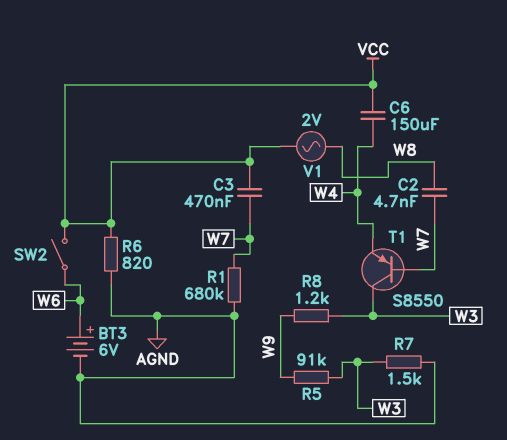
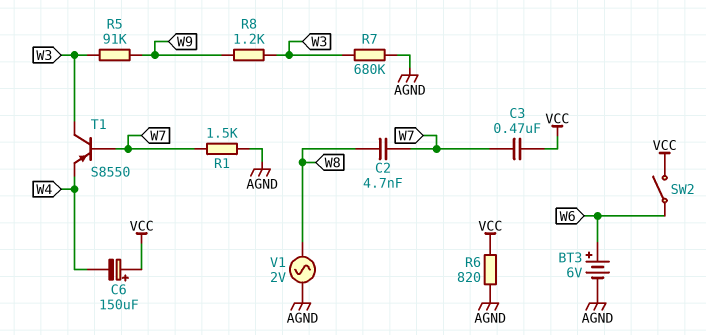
C6: 150uF (VCC, W4) -> 150uF (plus VCC, minus W4)
R1: 680k (AGND, W7) -> 1.5k (AGND, W7)
R7: 1.5k (AGND, W3) -> 680k (AGND, W3)
V1: AC 2V (VCC, W8) -> AC 2V (AGND, W8)

